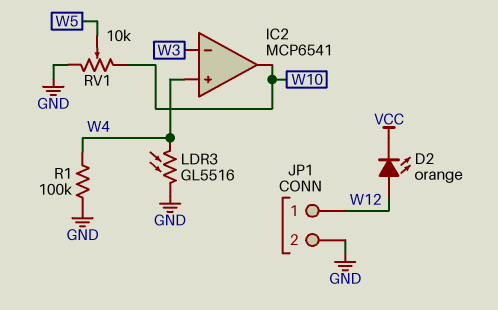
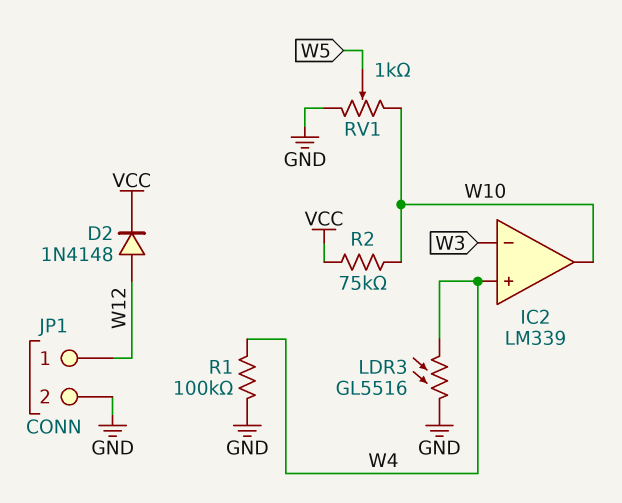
D2: LED orange (A W12, K VCC) -> diode 1N4148 (A W12, K VCC)
IC2: MCP6541 -> LM339
R2: none -> 75k (VCC, W10)
RV1: 10k (GND, W10, wiper W5) -> 1k (GND, W10, wiper W5)

